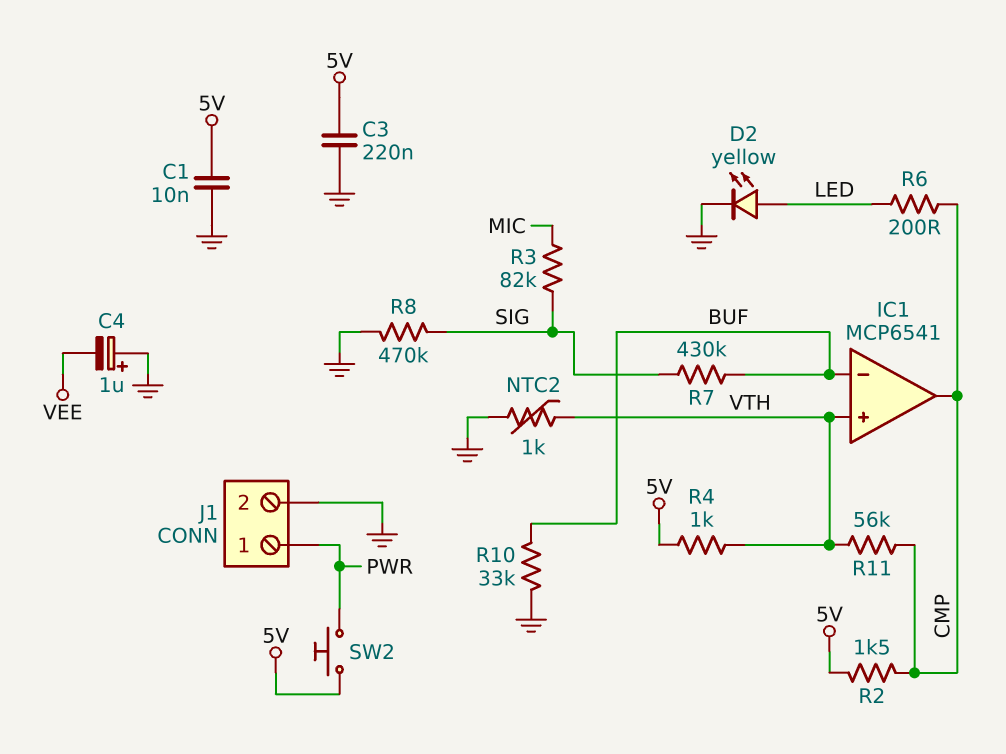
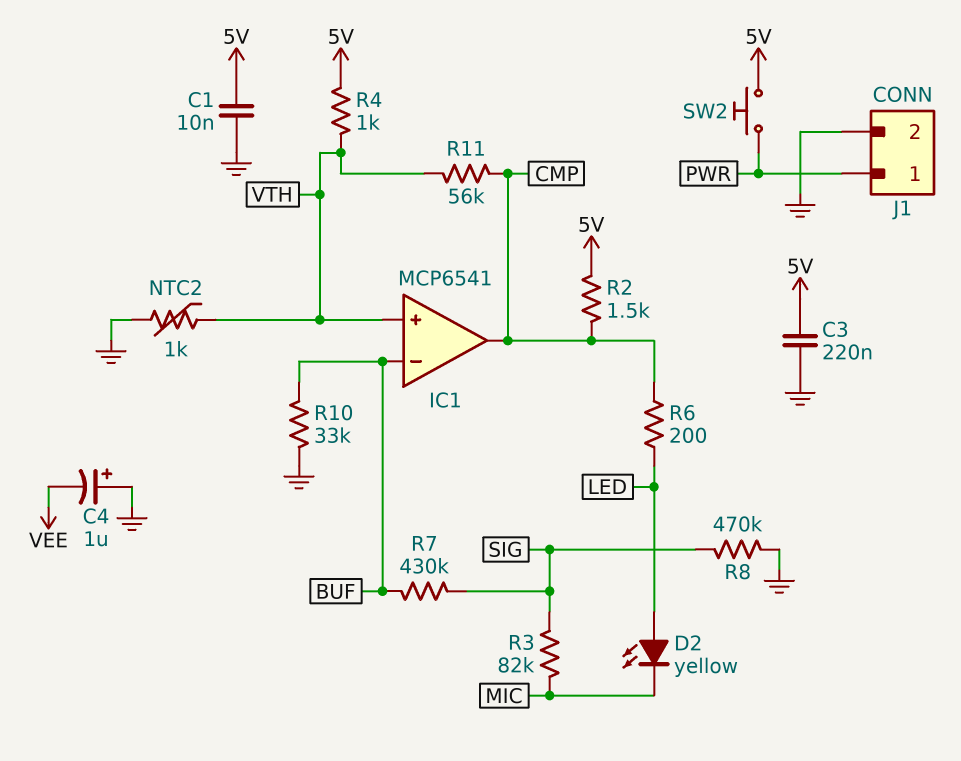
D2: LED yellow (A LED, K GND) -> LED yellow (A LED, K MIC)

